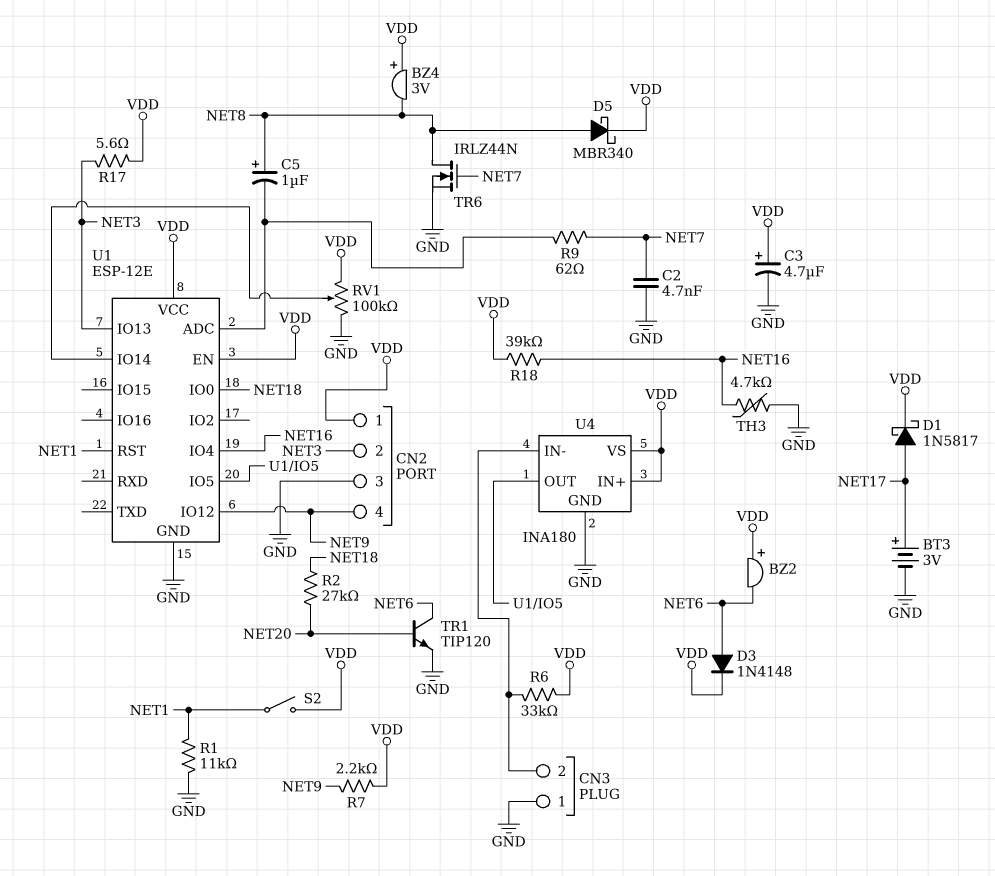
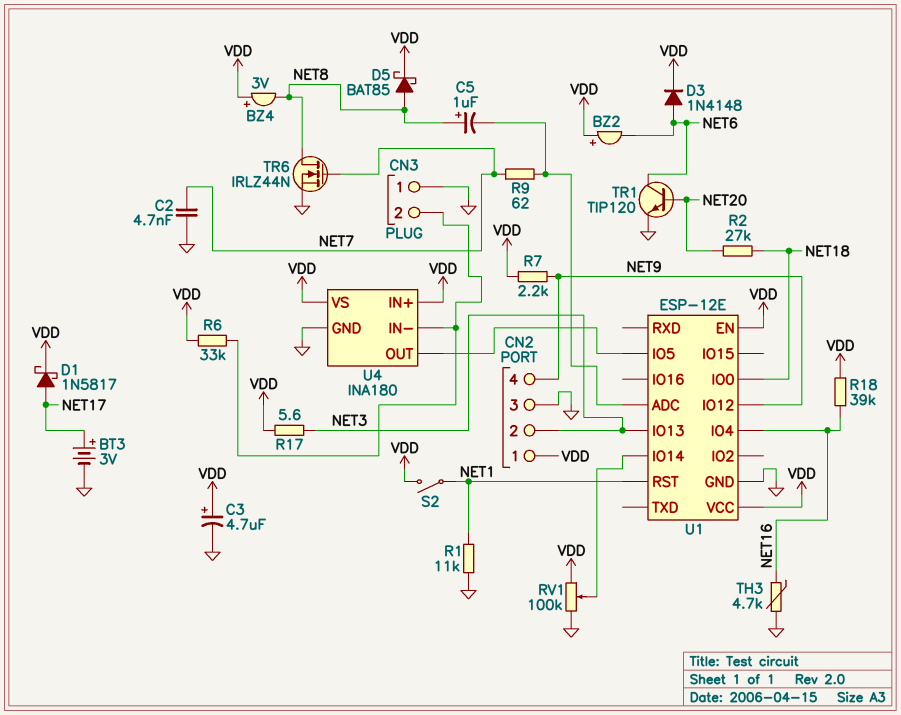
D5: schottky MBR340 (A NET8, K VDD) -> schottky BAT85 (A NET8, K VDD)

